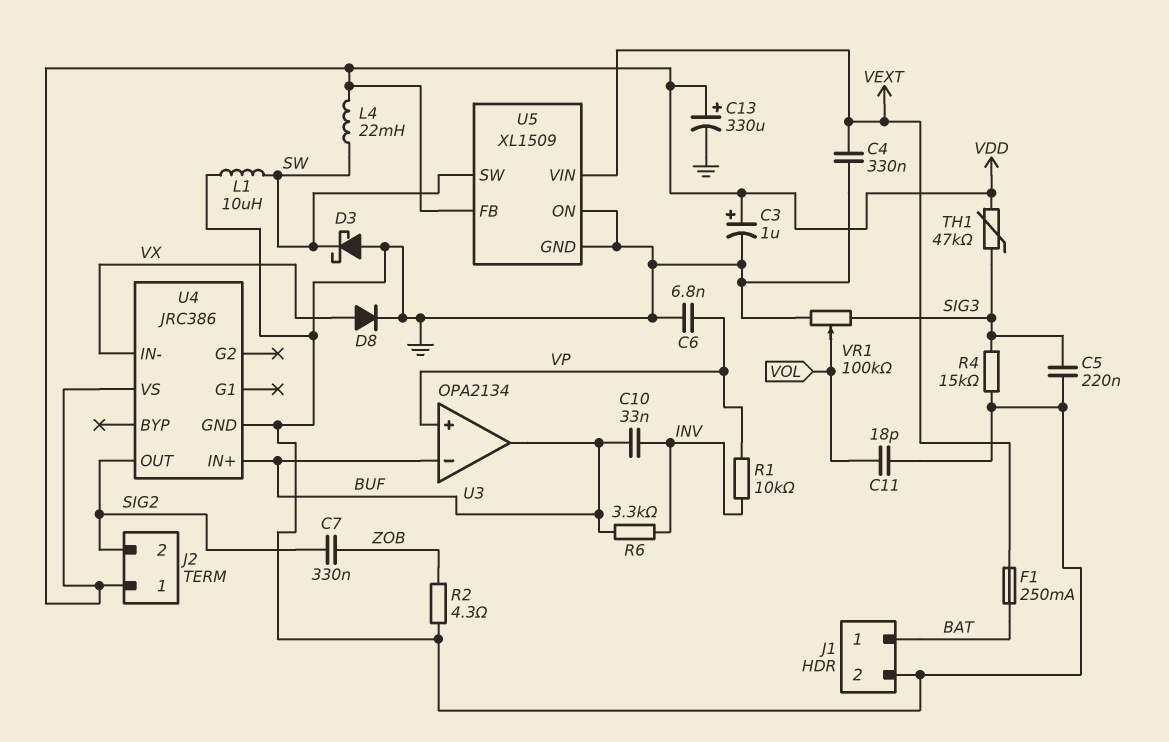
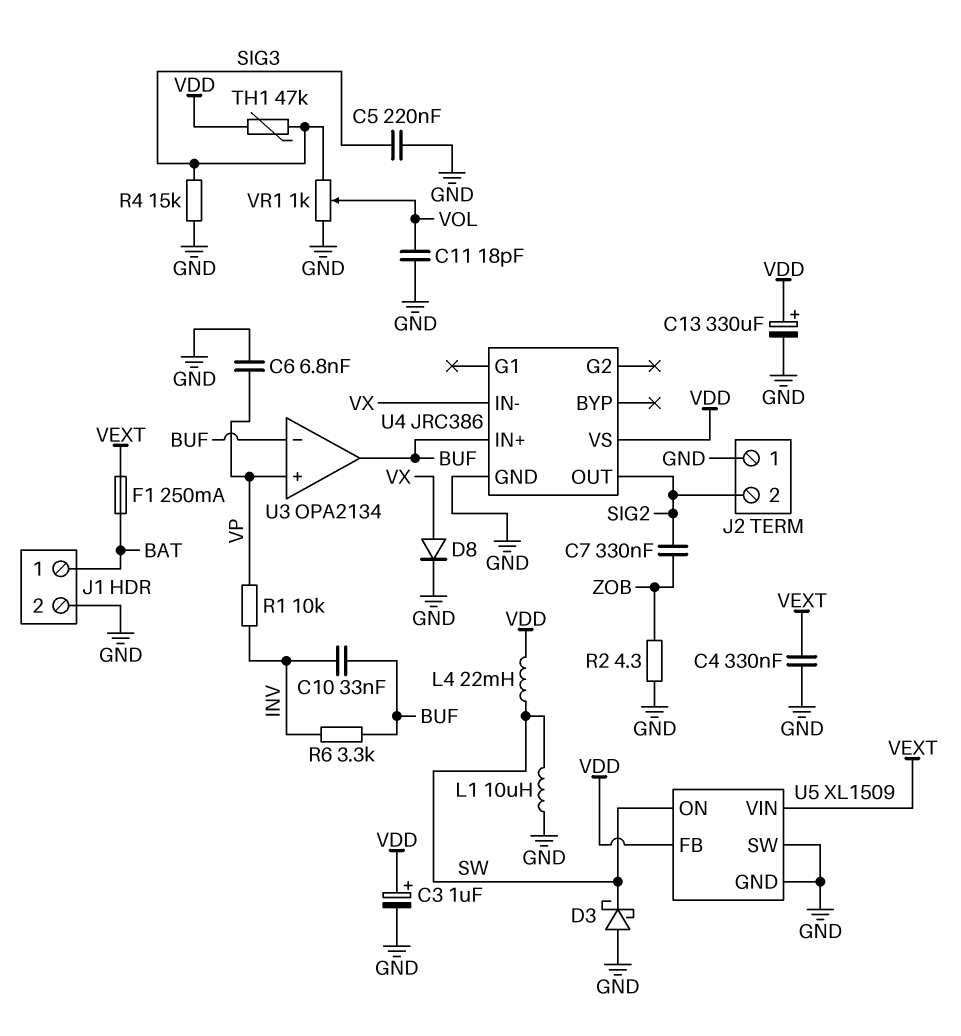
J2 pin 1: VDD -> GND
U5 pin ON: GND -> SW
U5 pin SW: SW -> GND
VR1: 100k (GND, SIG3, wiper VOL) -> 1k (GND, SIG3, wiper VOL)

